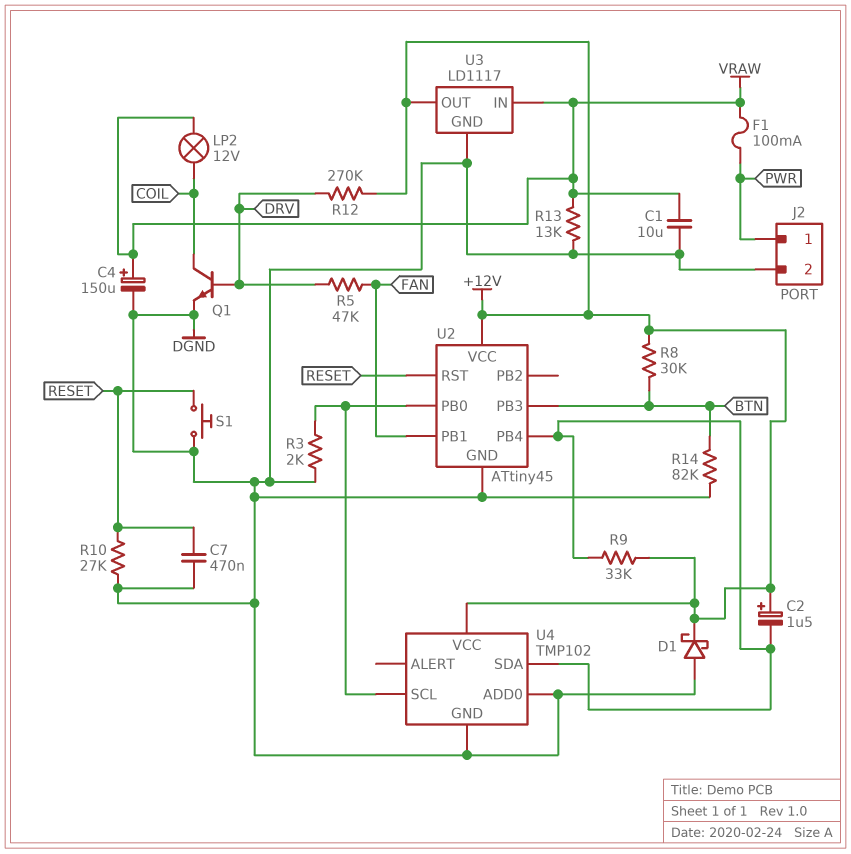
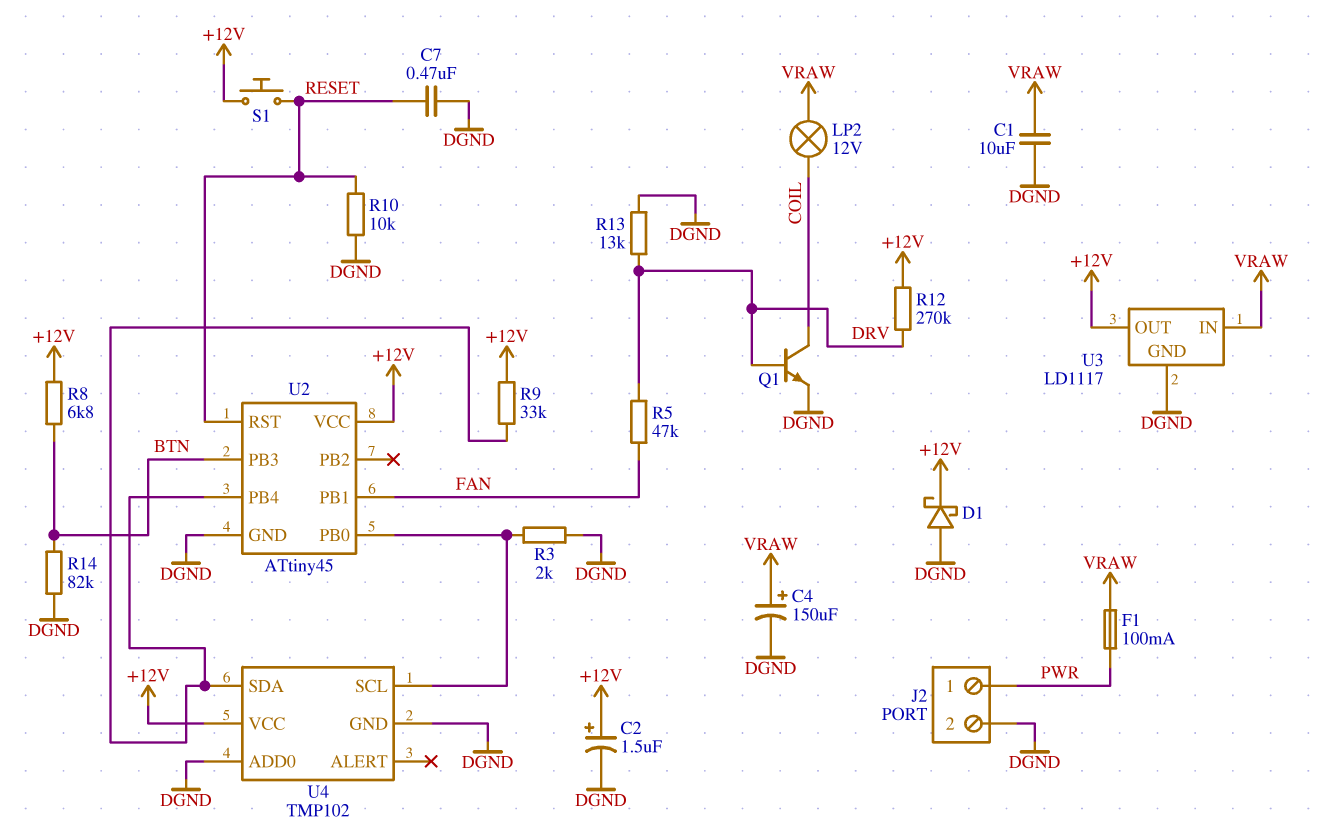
C2: 1.5uF (plus +12V, minus U2/PB4) -> 1.5uF (plus +12V, minus DGND)
R8: 30k (+12V, BTN) -> 6.8k (+12V, BTN)
R10: 27k (DGND, RESET) -> 10k (DGND, RESET)
R13: 13k (DGND, VRAW) -> 13k (DGND, DRV)
S1: button (DGND, RESET) -> button (+12V, RESET)

